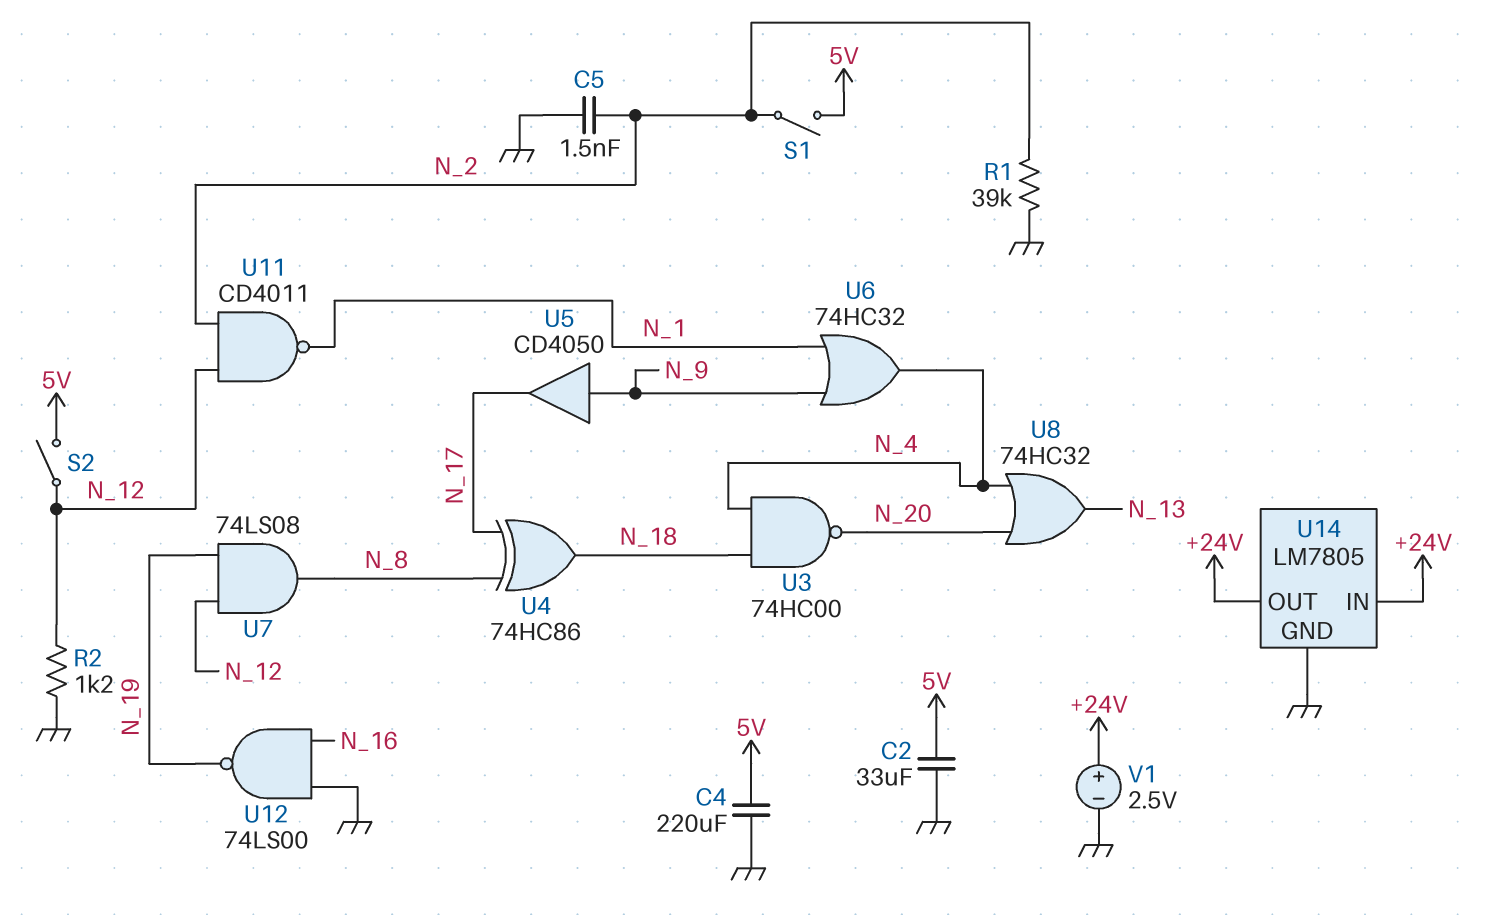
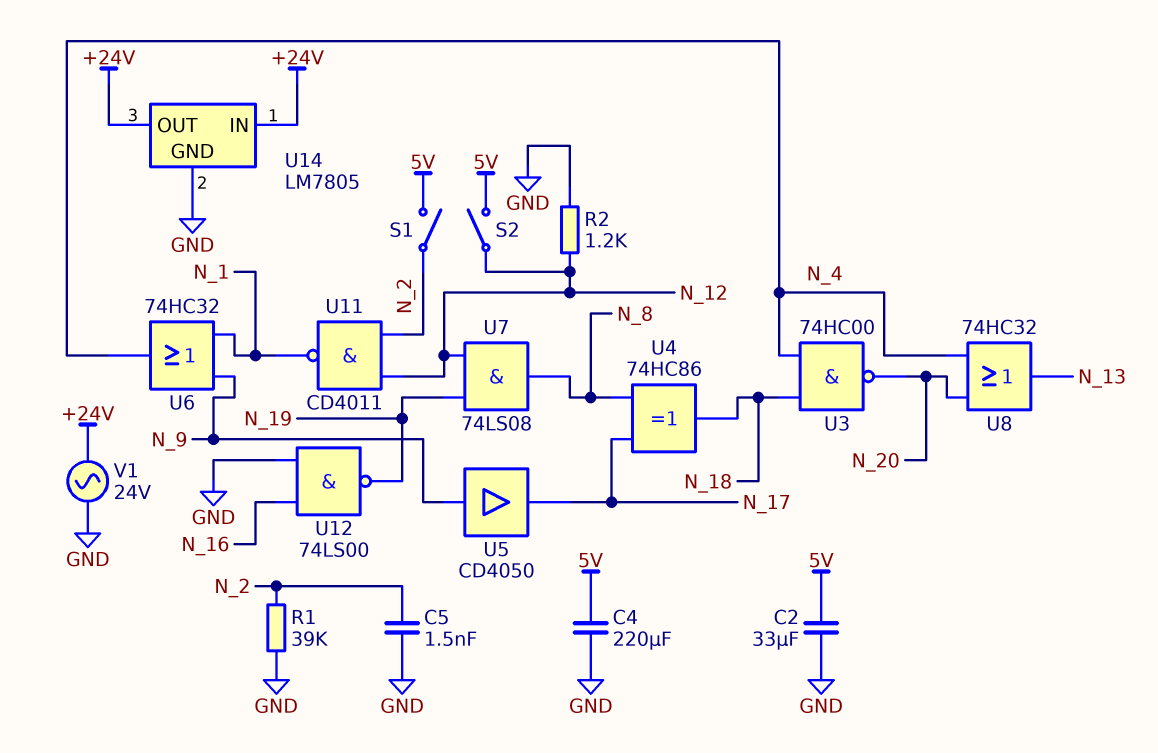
V1: 2.5V (plus +24V, minus GND) -> AC 24V (+24V, GND)

